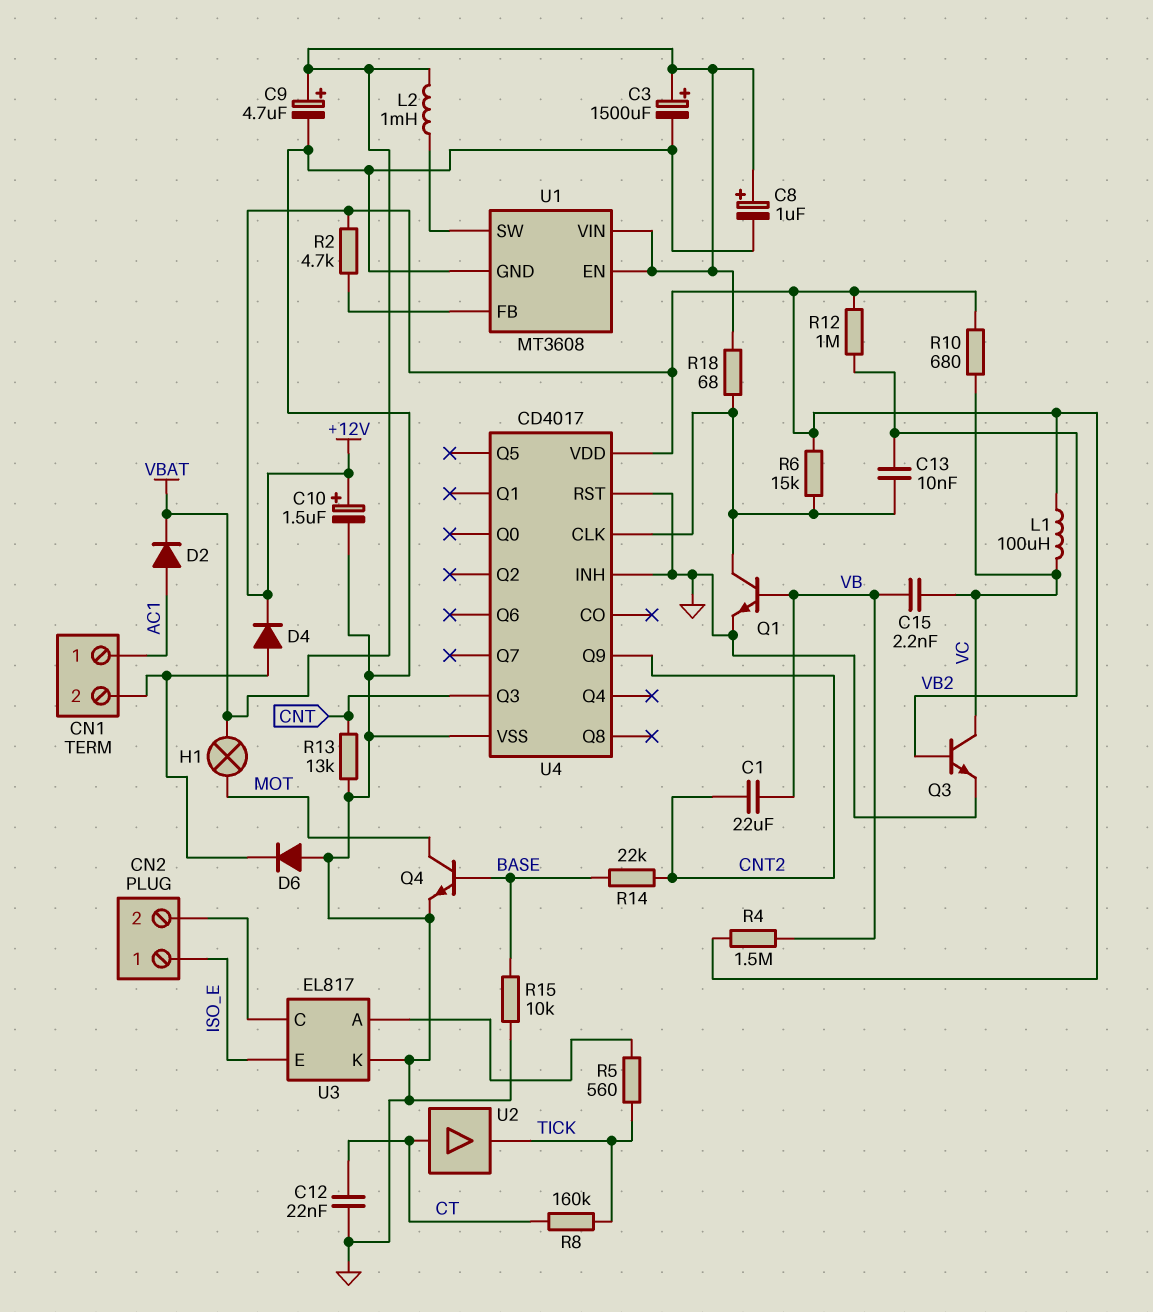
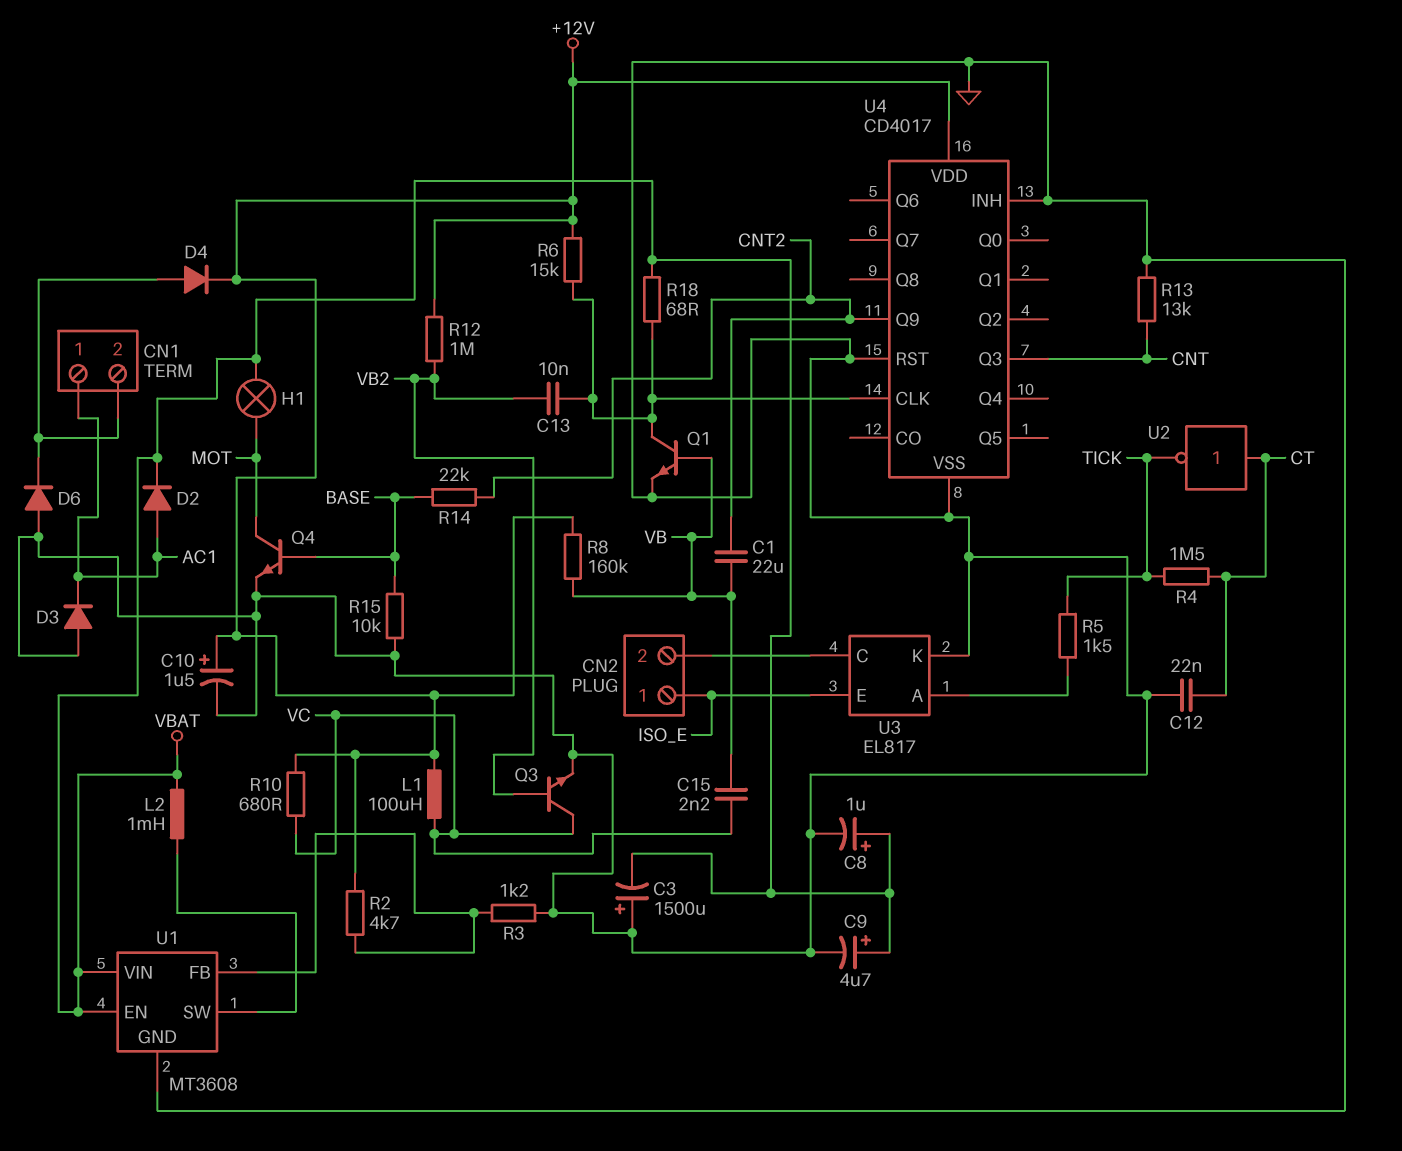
C3: 1500uF (plus VBAT, minus GND) -> 1500uF (plus GND, minus VBAT)
D3: none -> diode (A GND, K AC1)
R3: none -> 1.2k (GND, U1/FB)
R4: 1.5M (+12V, VB) -> 1.5M (CT, TICK)
R5: 560 (TICK, U3/A) -> 1.5k (TICK, U3/A)
R8: 160k (CT, TICK) -> 160k (+12V, VB)
U2: buffer (in CT, out TICK) -> NOT (in CT, out TICK)

